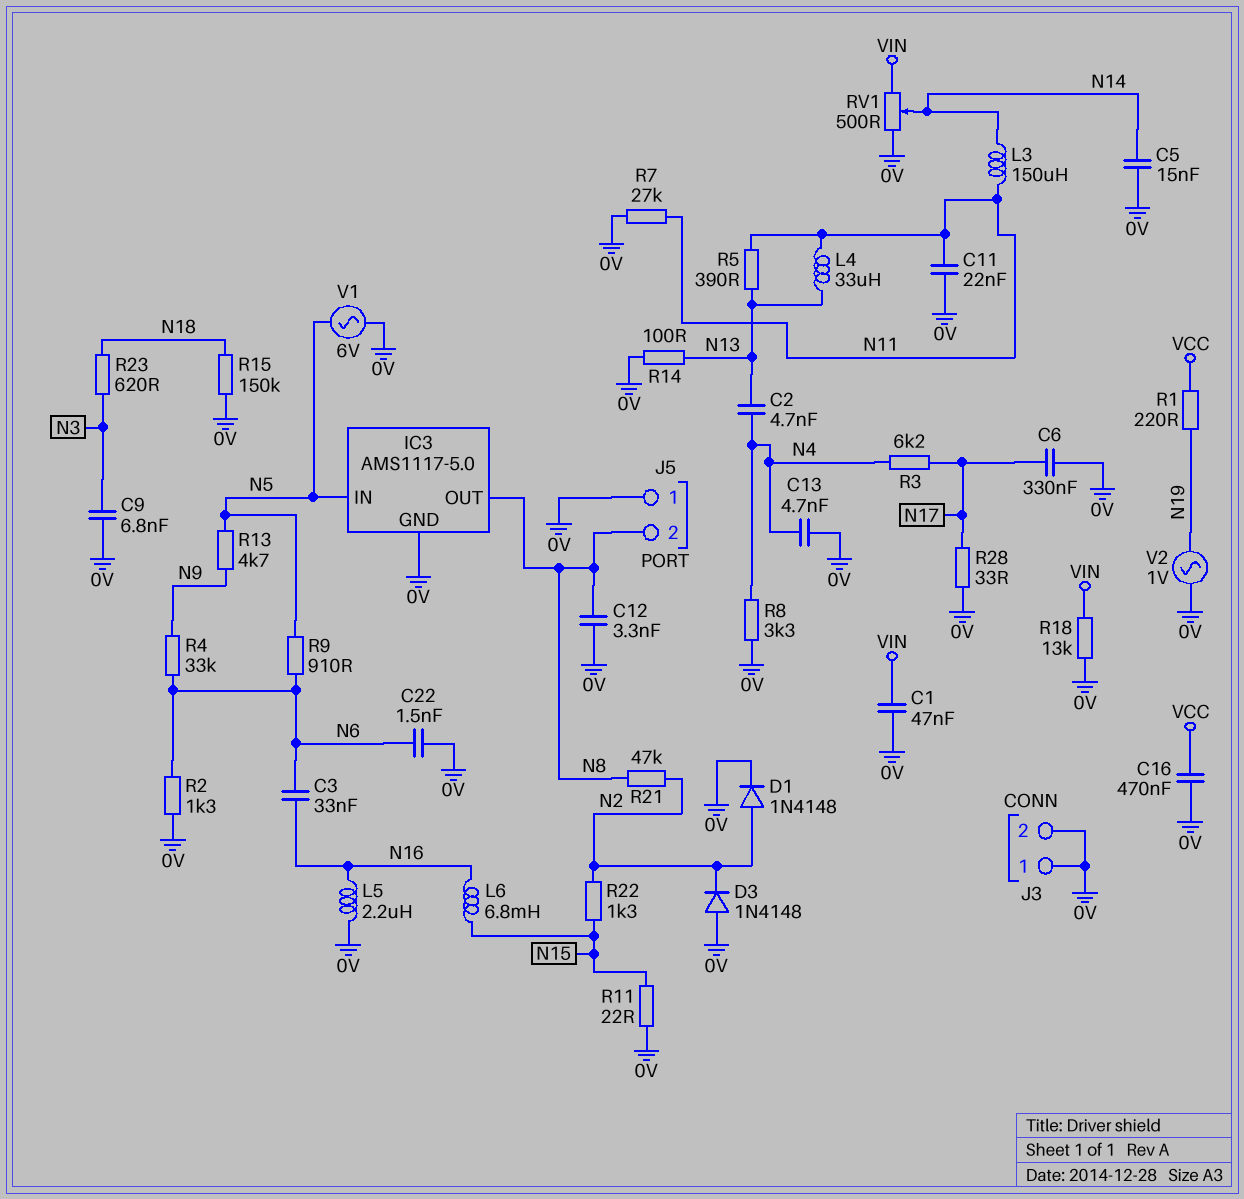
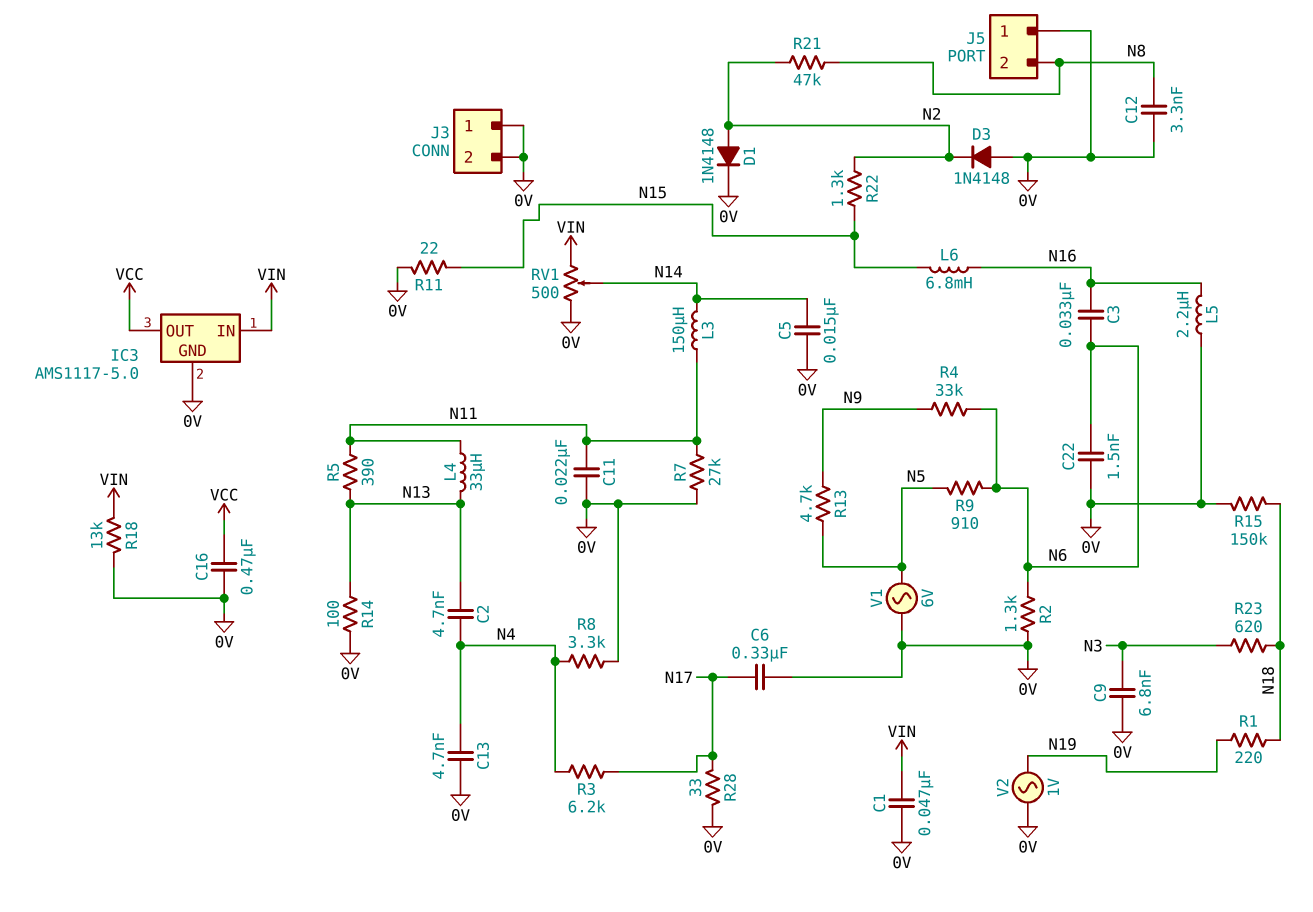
IC3 pin IN: N5 -> VIN
IC3 pin OUT: N8 -> VCC
R1: 220 (N19, VCC) -> 220 (N18, N19)

